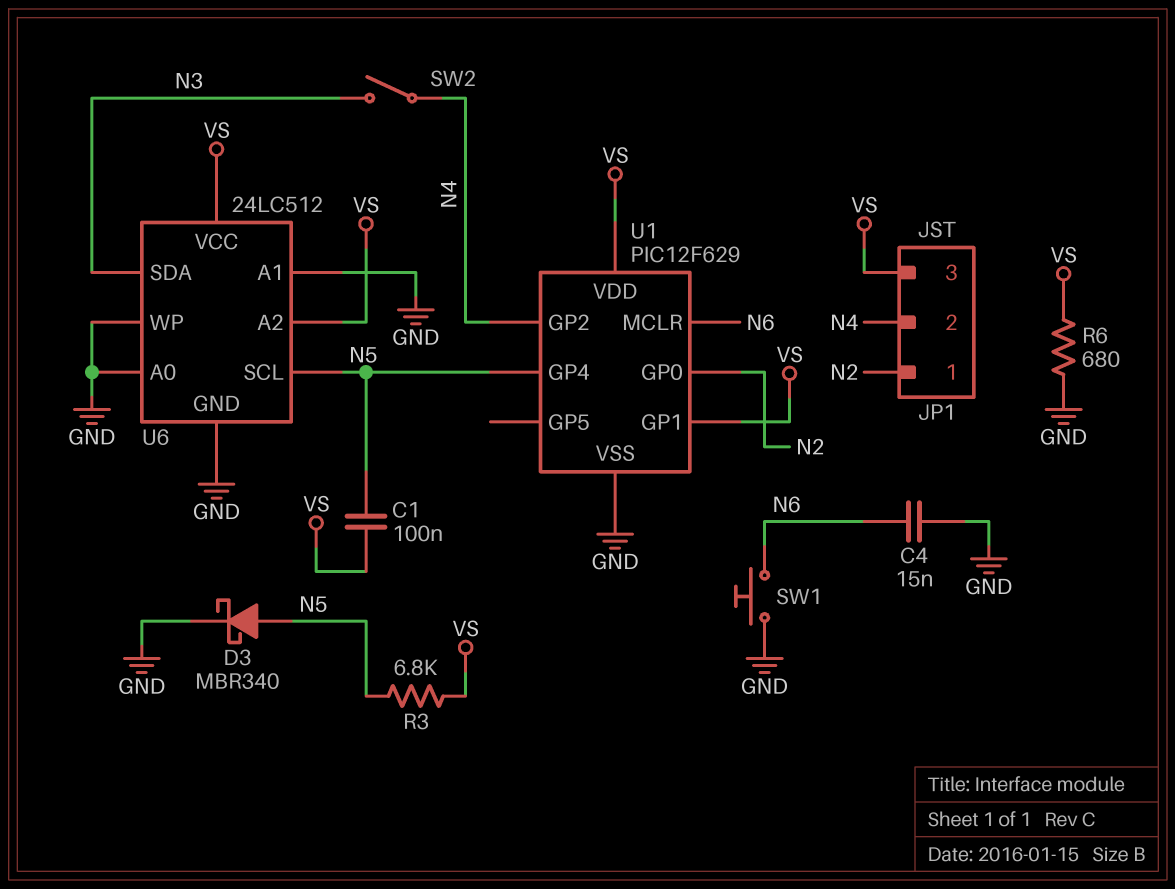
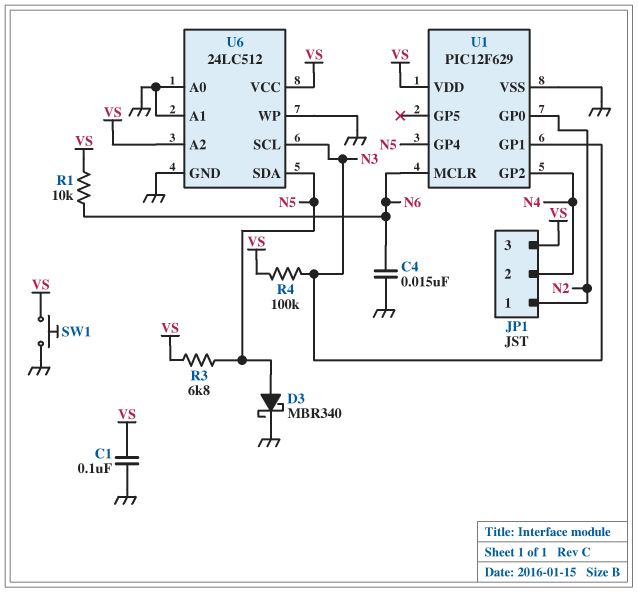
C1: 100nF (N5, VS) -> 100nF (GND, VS)
R1: none -> 10k (N6, VS)
R4: none -> 100k (N3, VS)
R6: 680 (GND, VS) -> none
SW1: button (GND, N6) -> button (GND, VS)
SW2: switch (N3, N4) -> none
U1 pin GP1: VS -> N3
U6 pin SCL: N5 -> N3
U6 pin SDA: N3 -> N5

